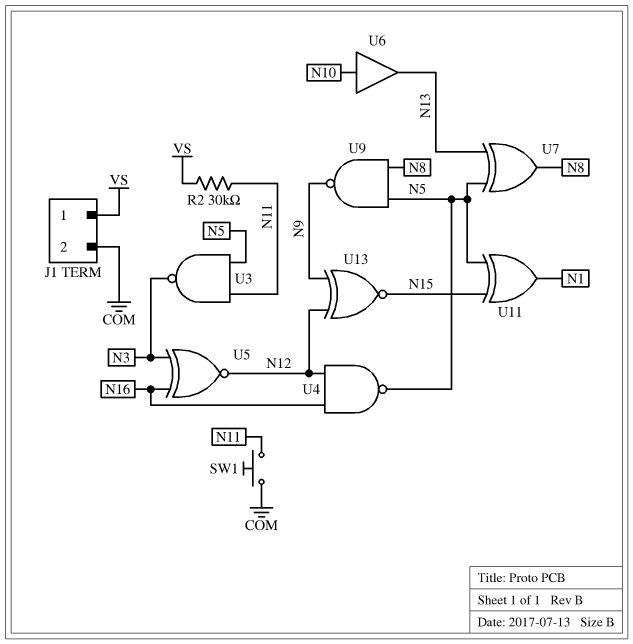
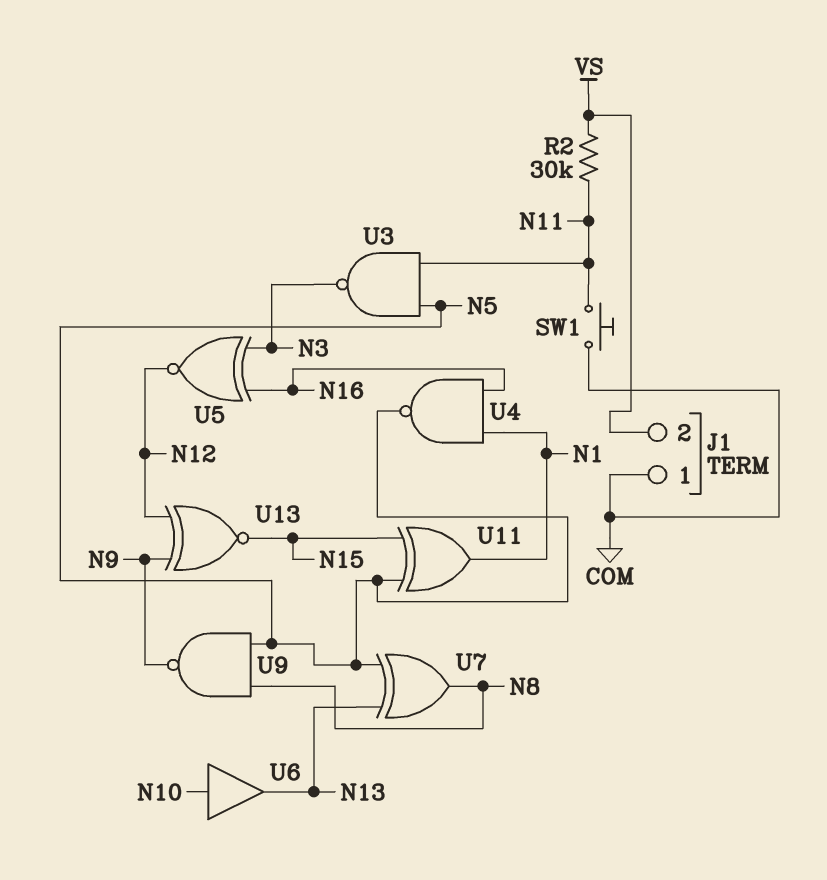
J1 pin 1: VS -> COM
J1 pin 2: COM -> VS
U4: NAND (in N12, in N16, out N5) -> NAND (in N1, in N16, out N5)

